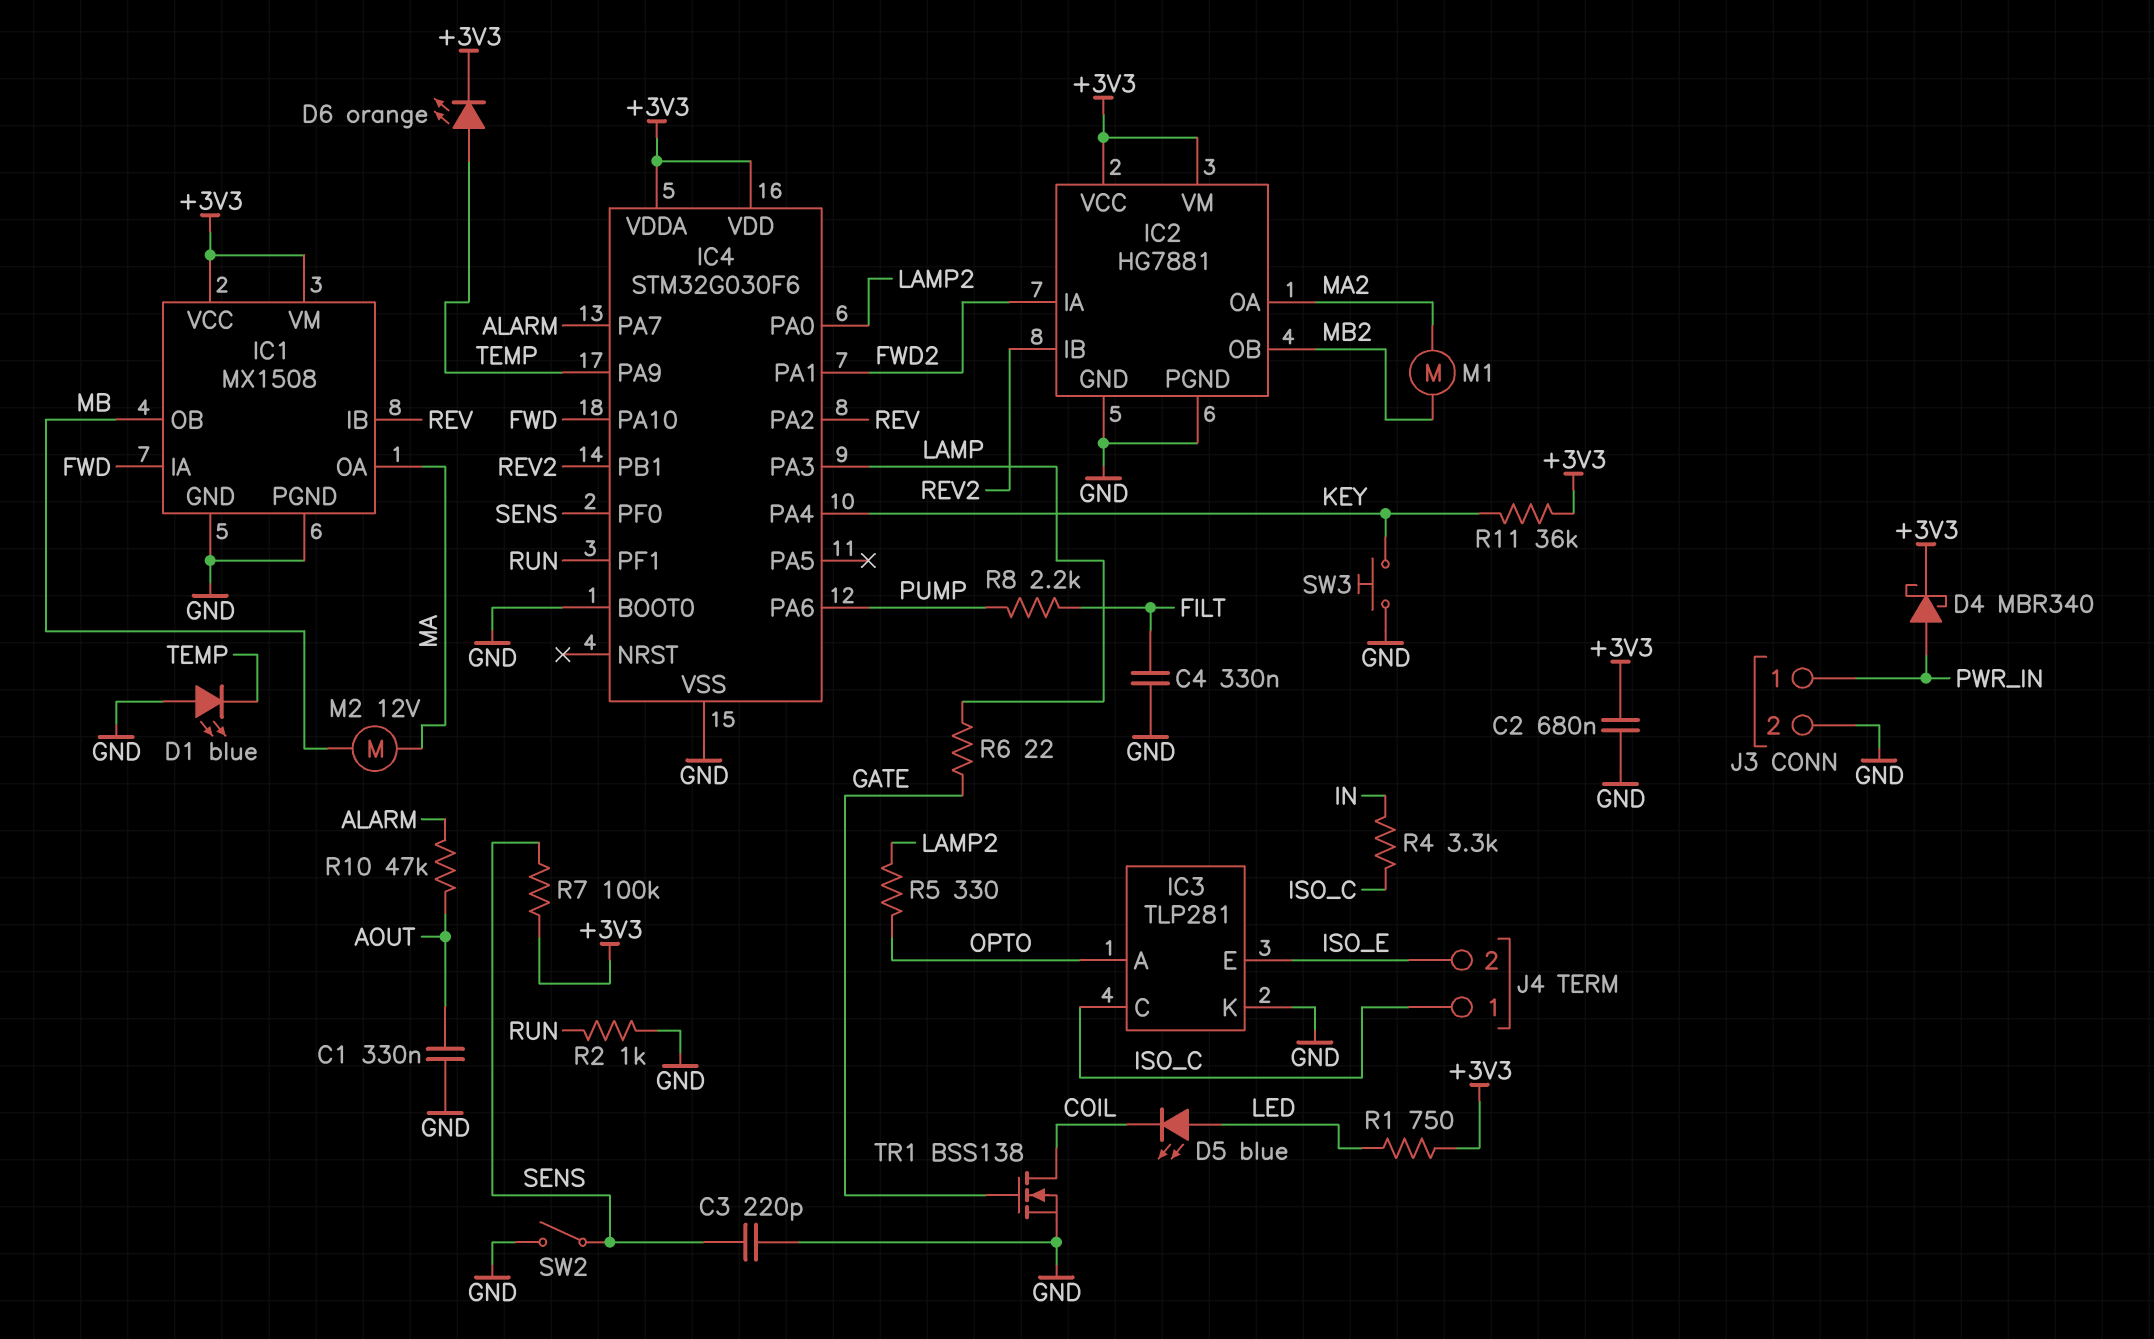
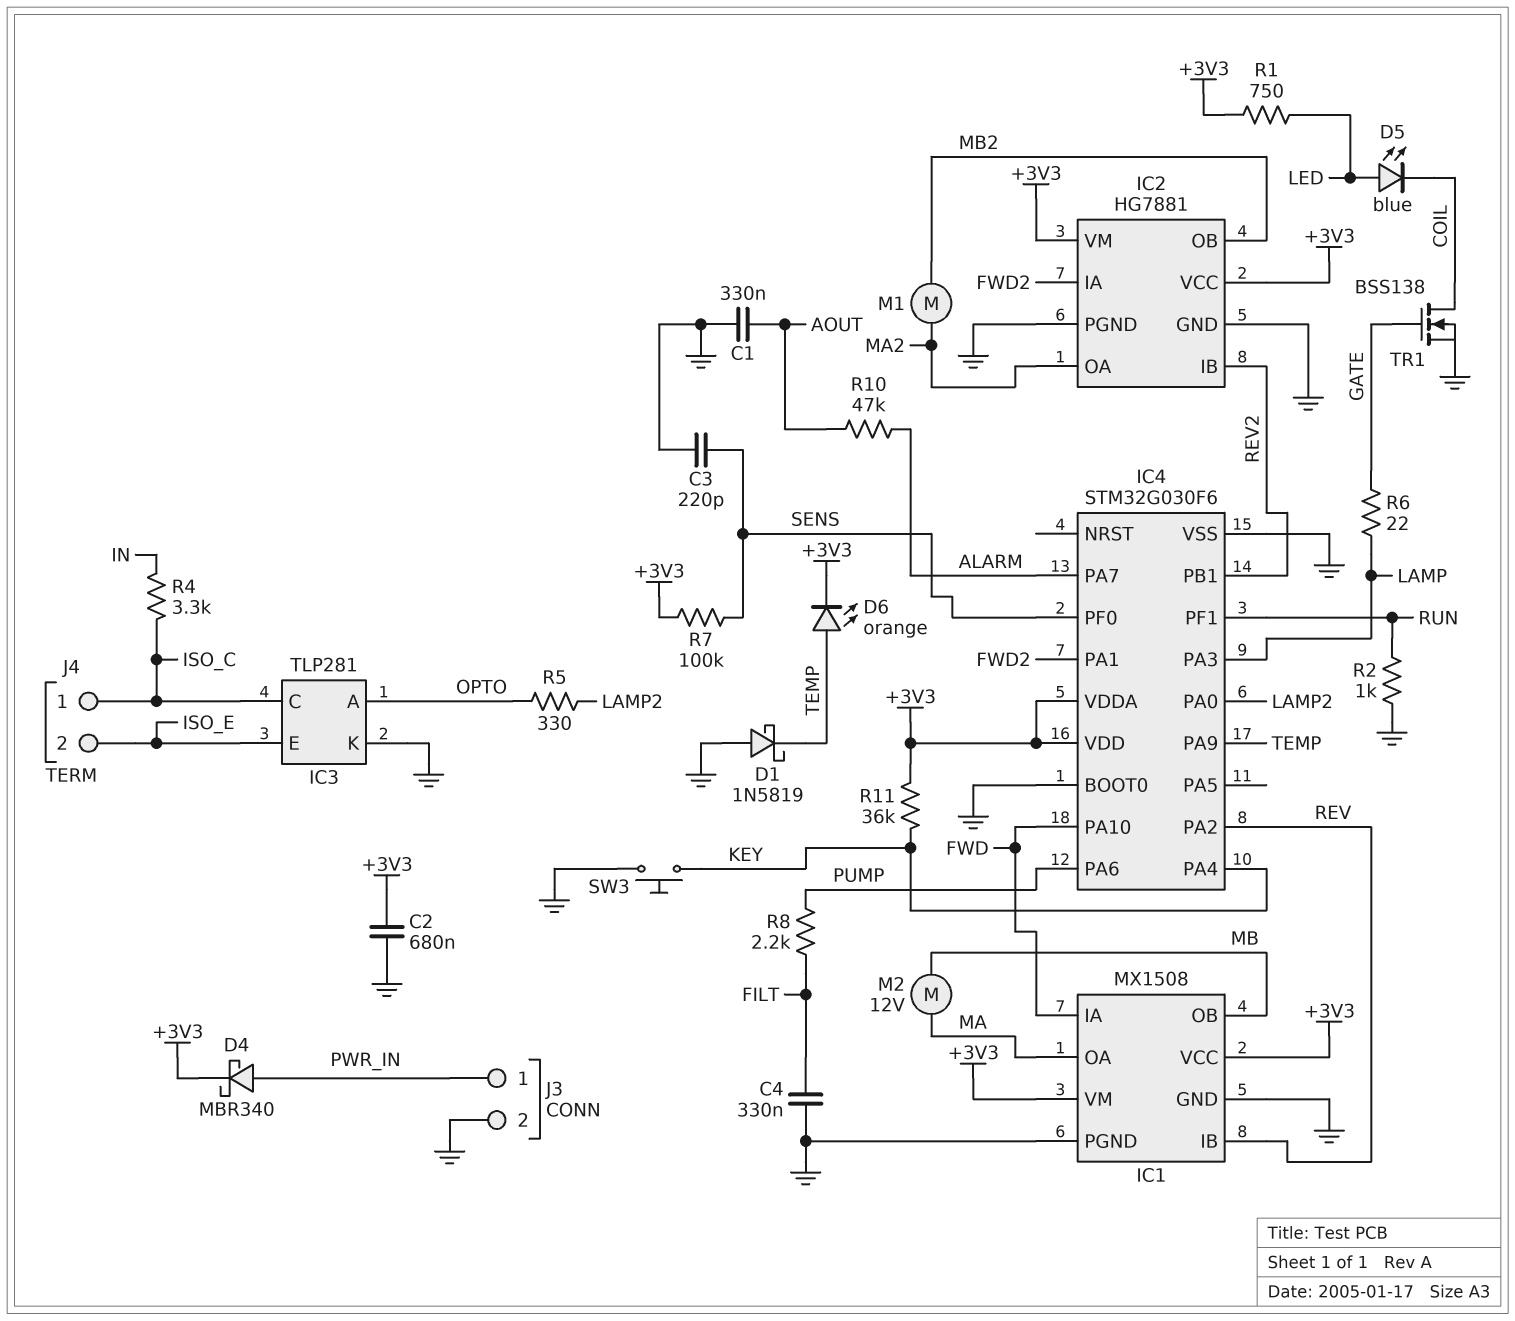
D1: LED blue (A GND, K TEMP) -> schottky 1N5819 (A GND, K TEMP)
SW2: switch (GND, SENS) -> none

